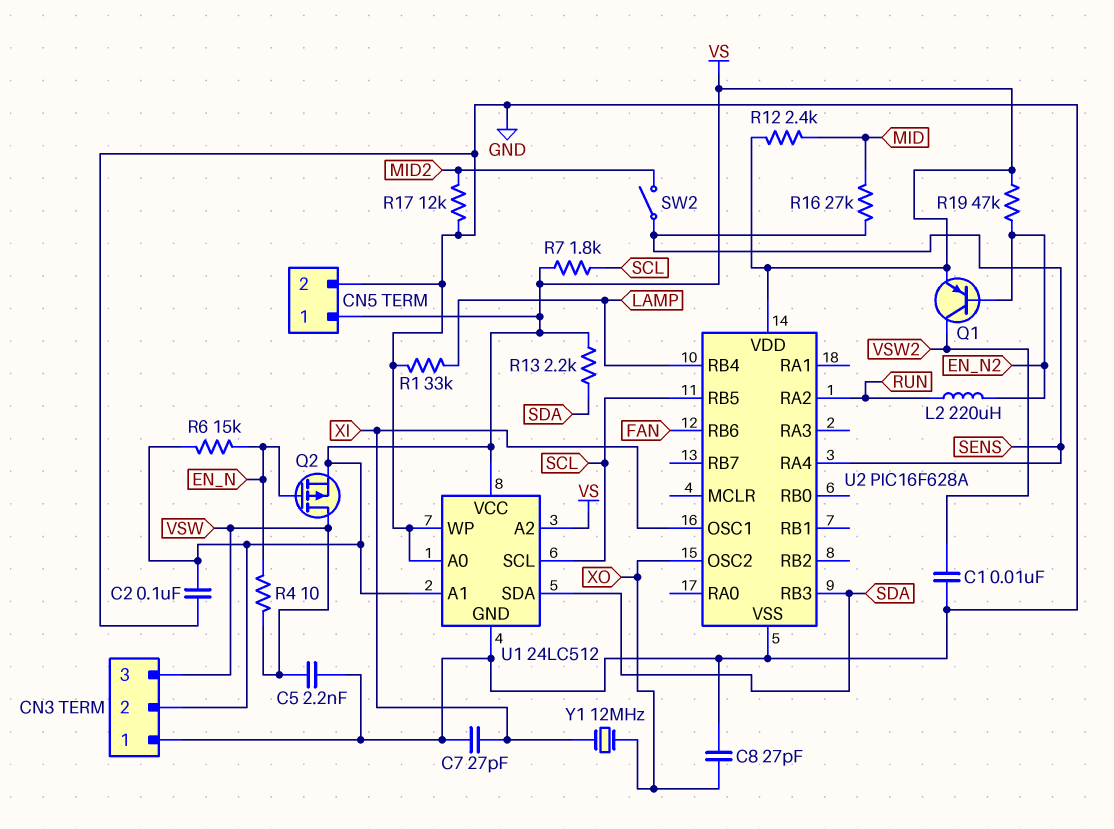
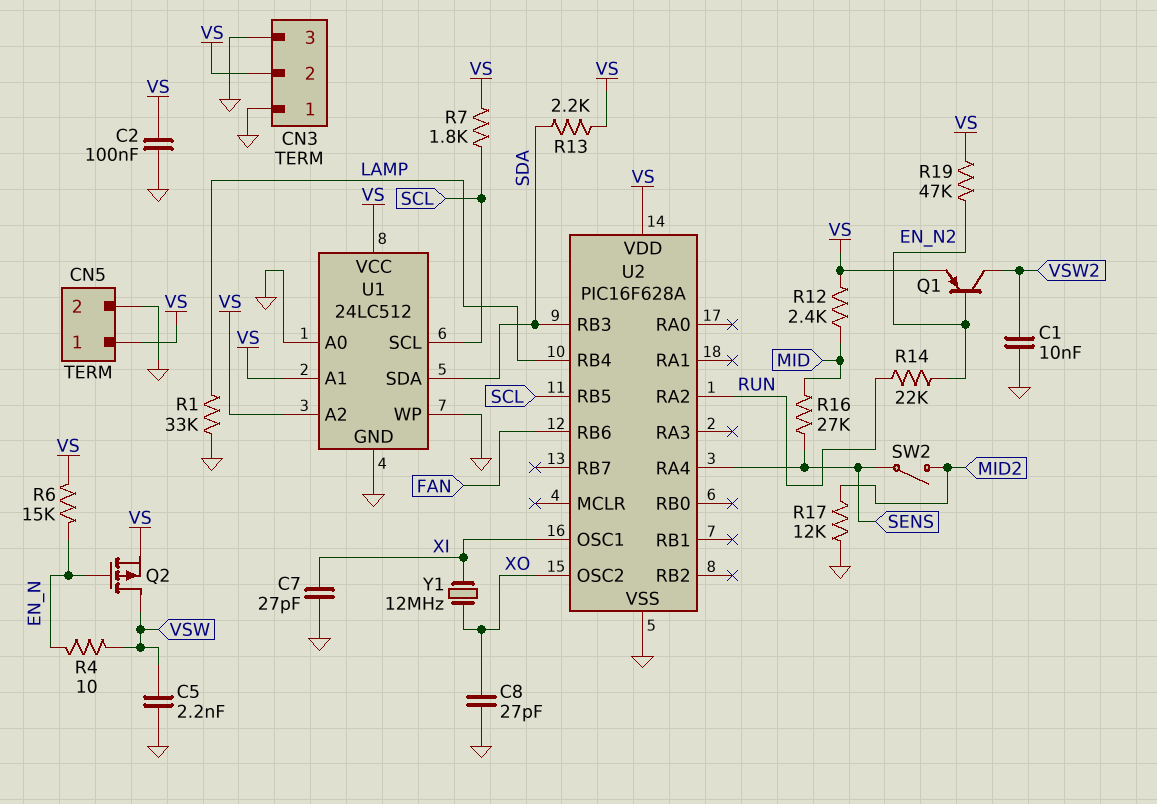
CN3 pin 3: VSW -> GND
L2: 220uH (EN_N2, RUN) -> none
R14: none -> 22k (EN_N2, RUN)

